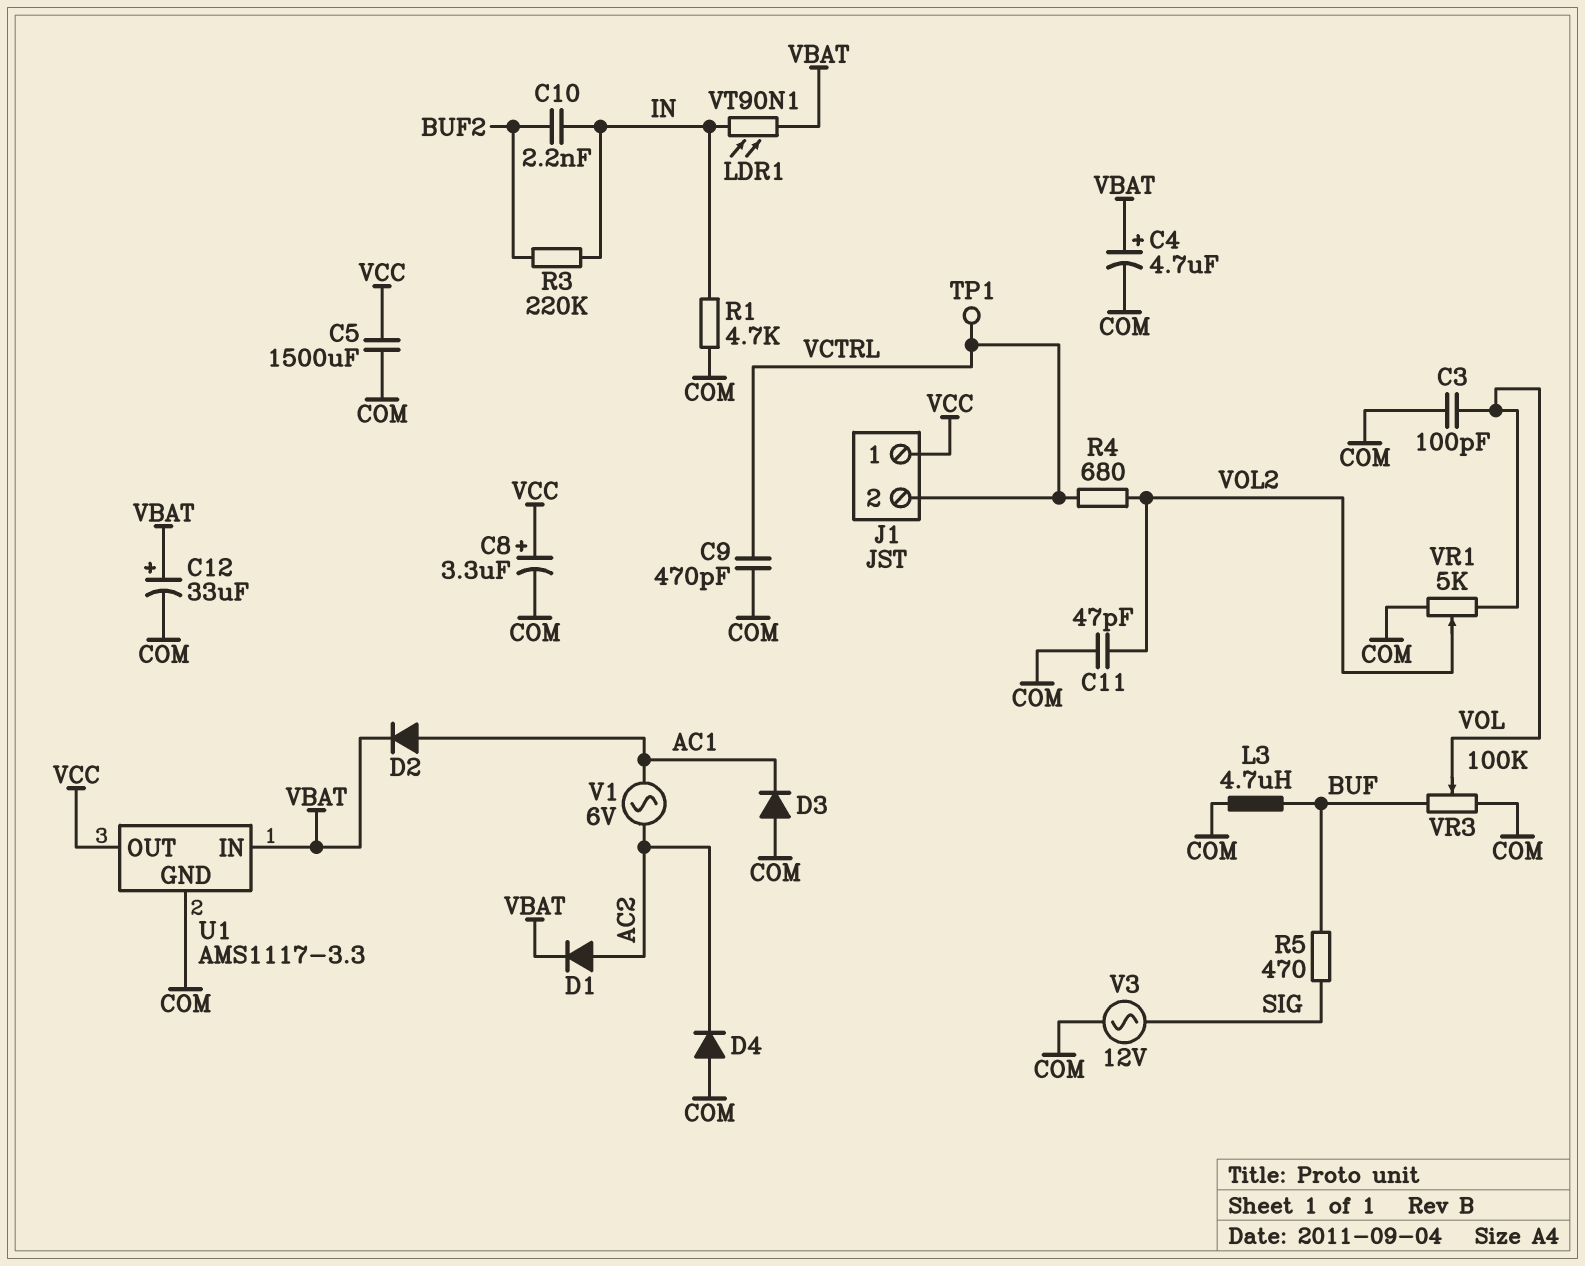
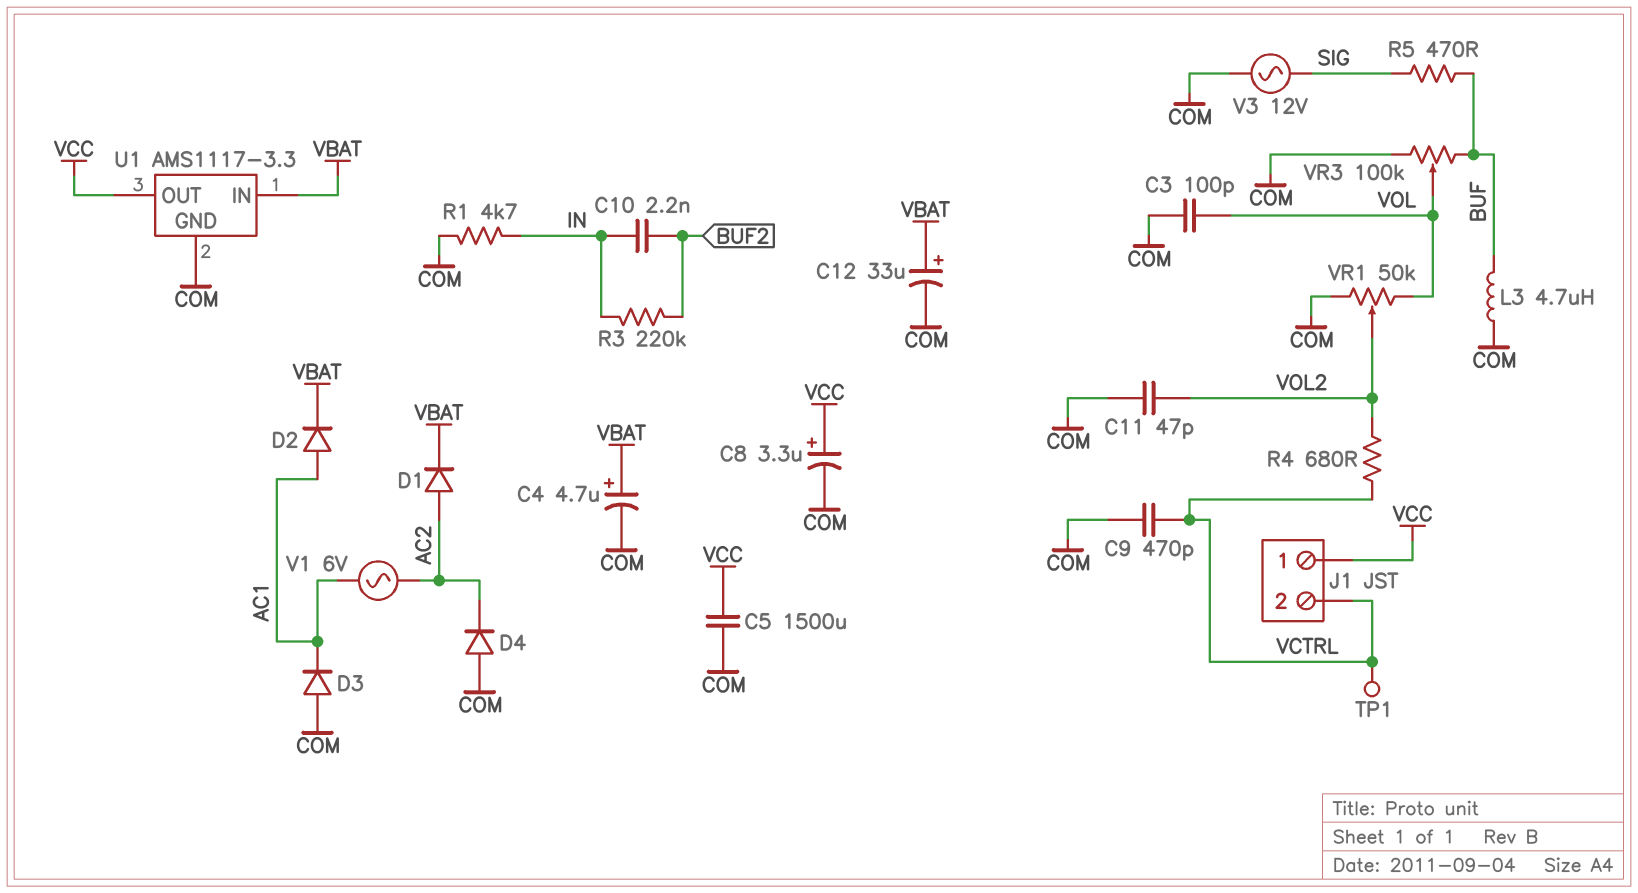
LDR1: VT90N1 (IN, VBAT) -> none
VR1: 5k (COM, VOL, wiper VOL2) -> 50k (COM, VOL, wiper VOL2)

